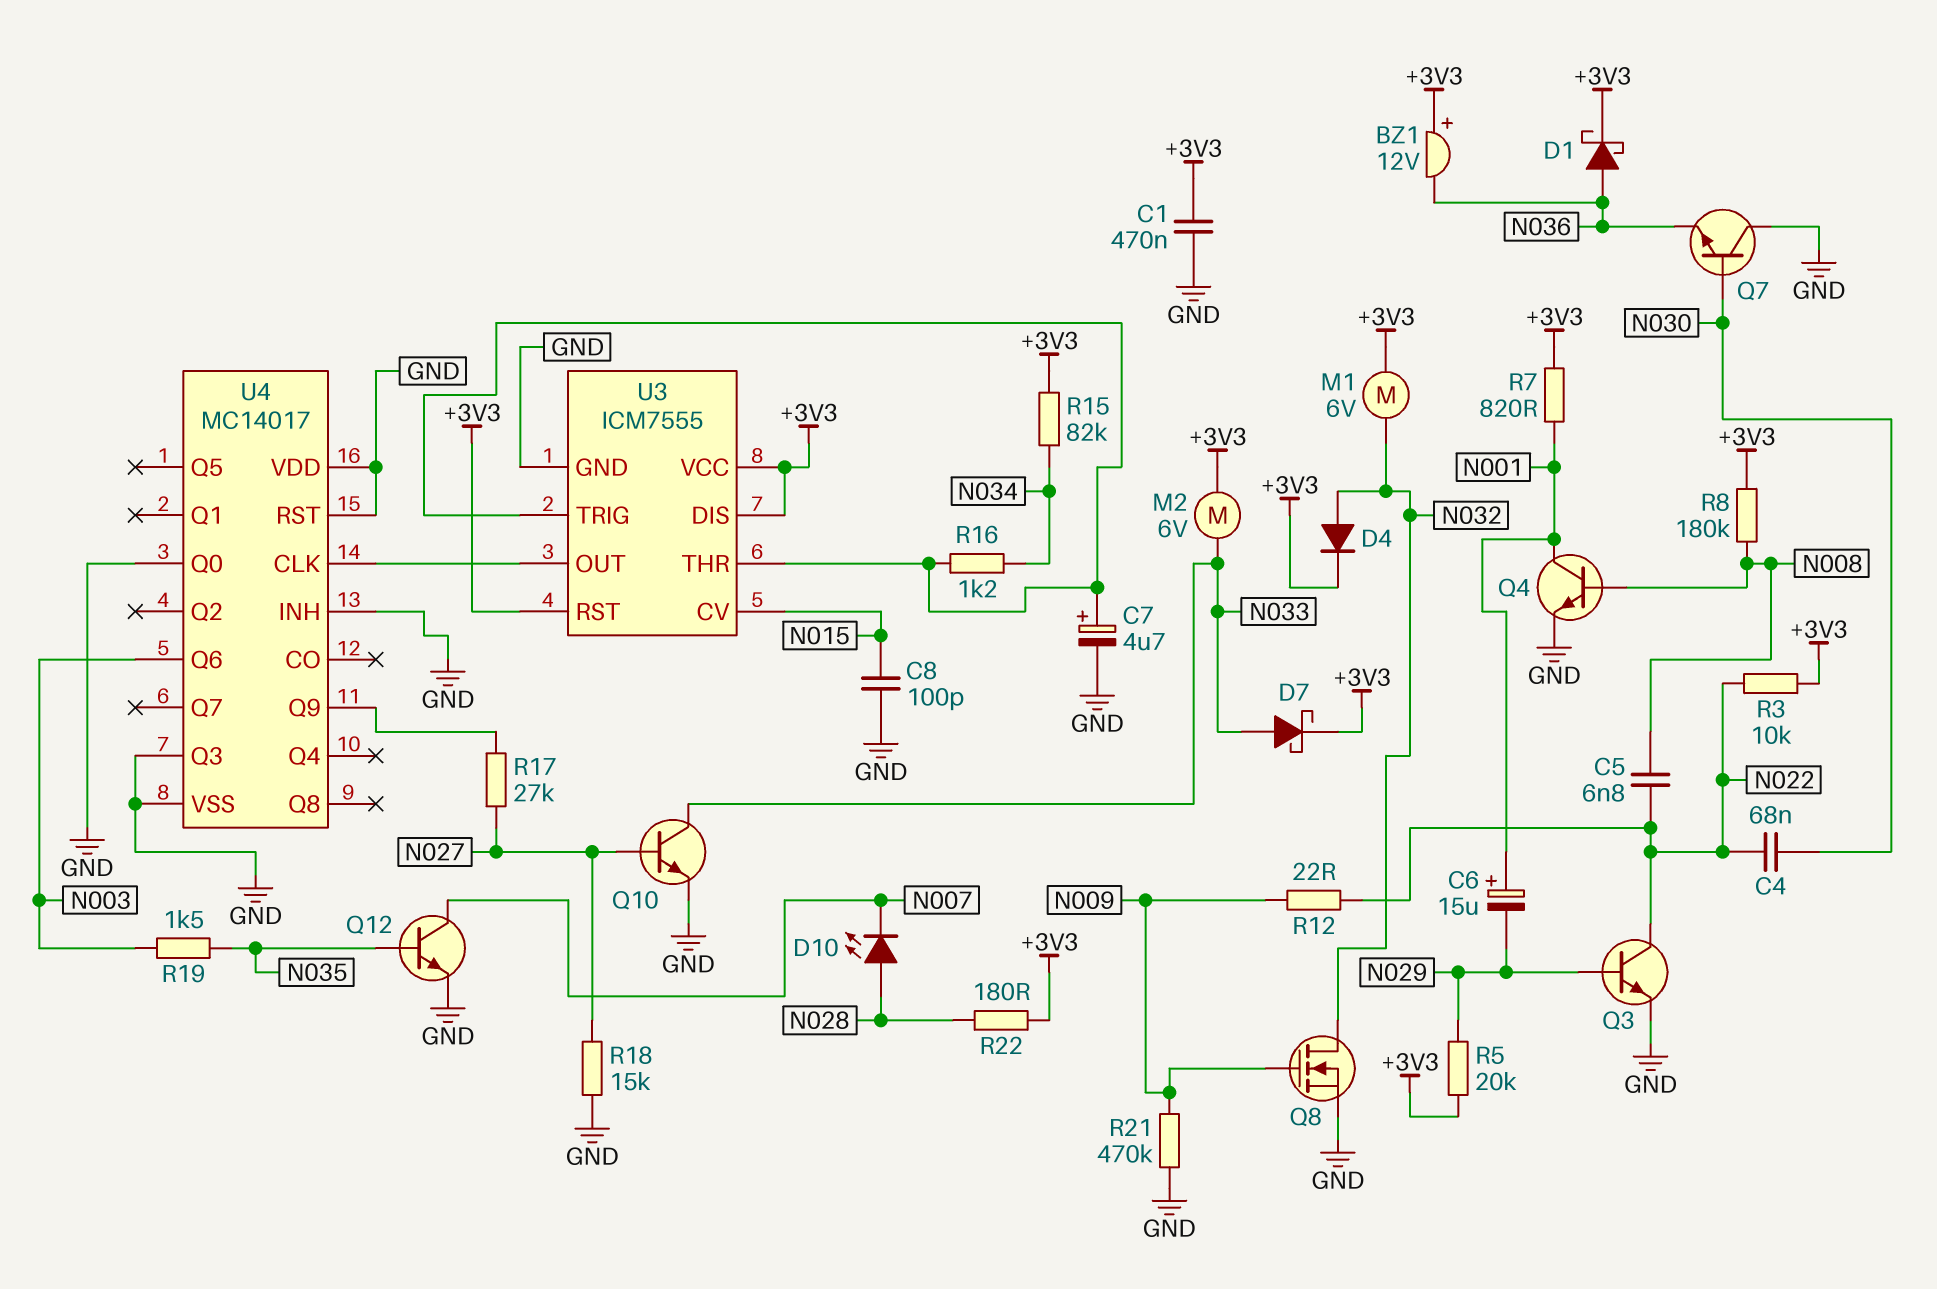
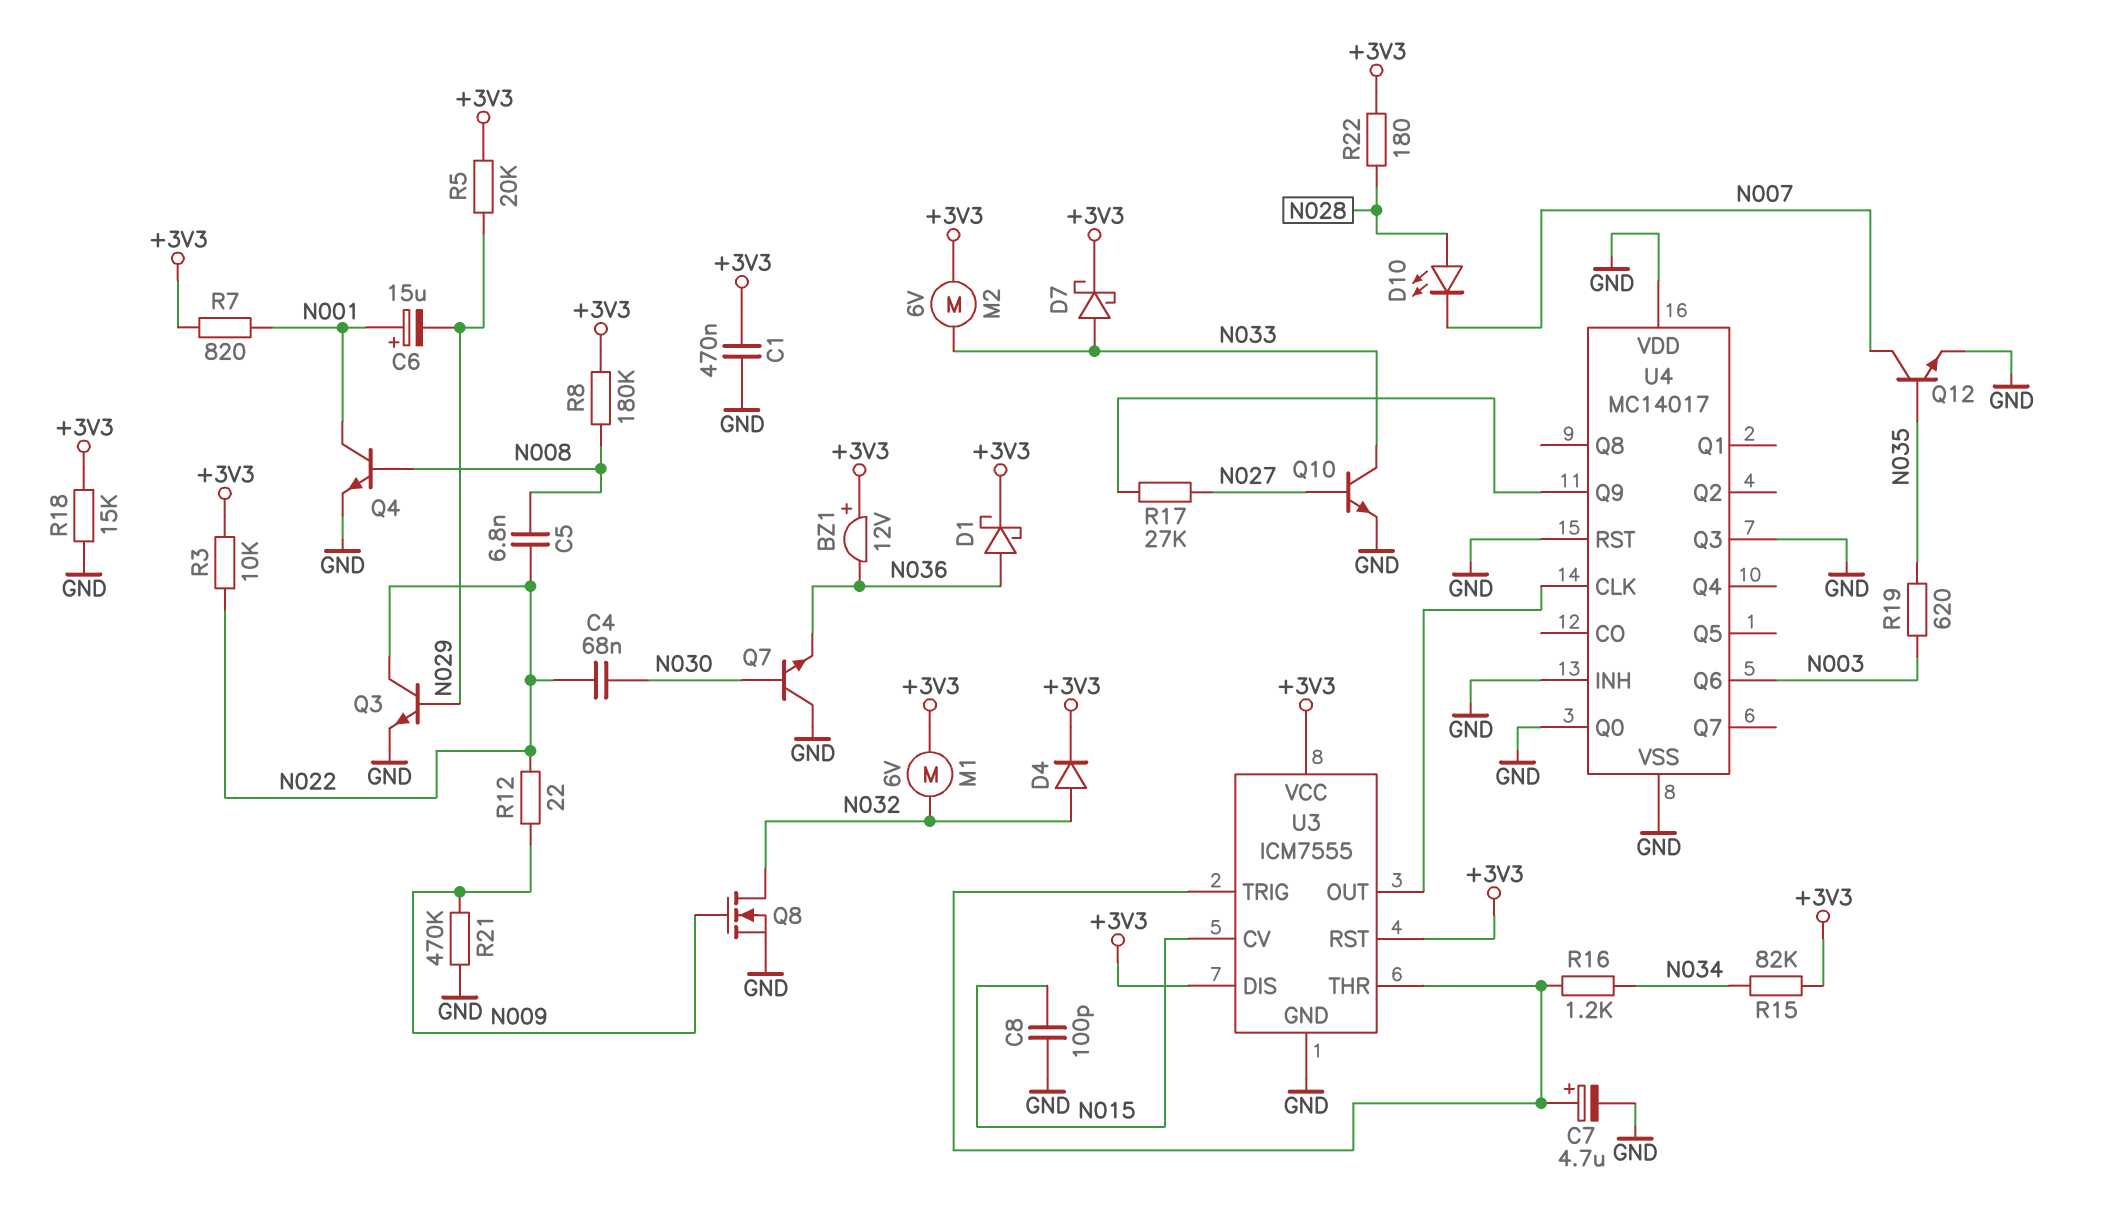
R18: 15k (GND, N027) -> 15k (+3V3, GND)
R19: 1.5k (N003, N035) -> 620 (N003, N035)

